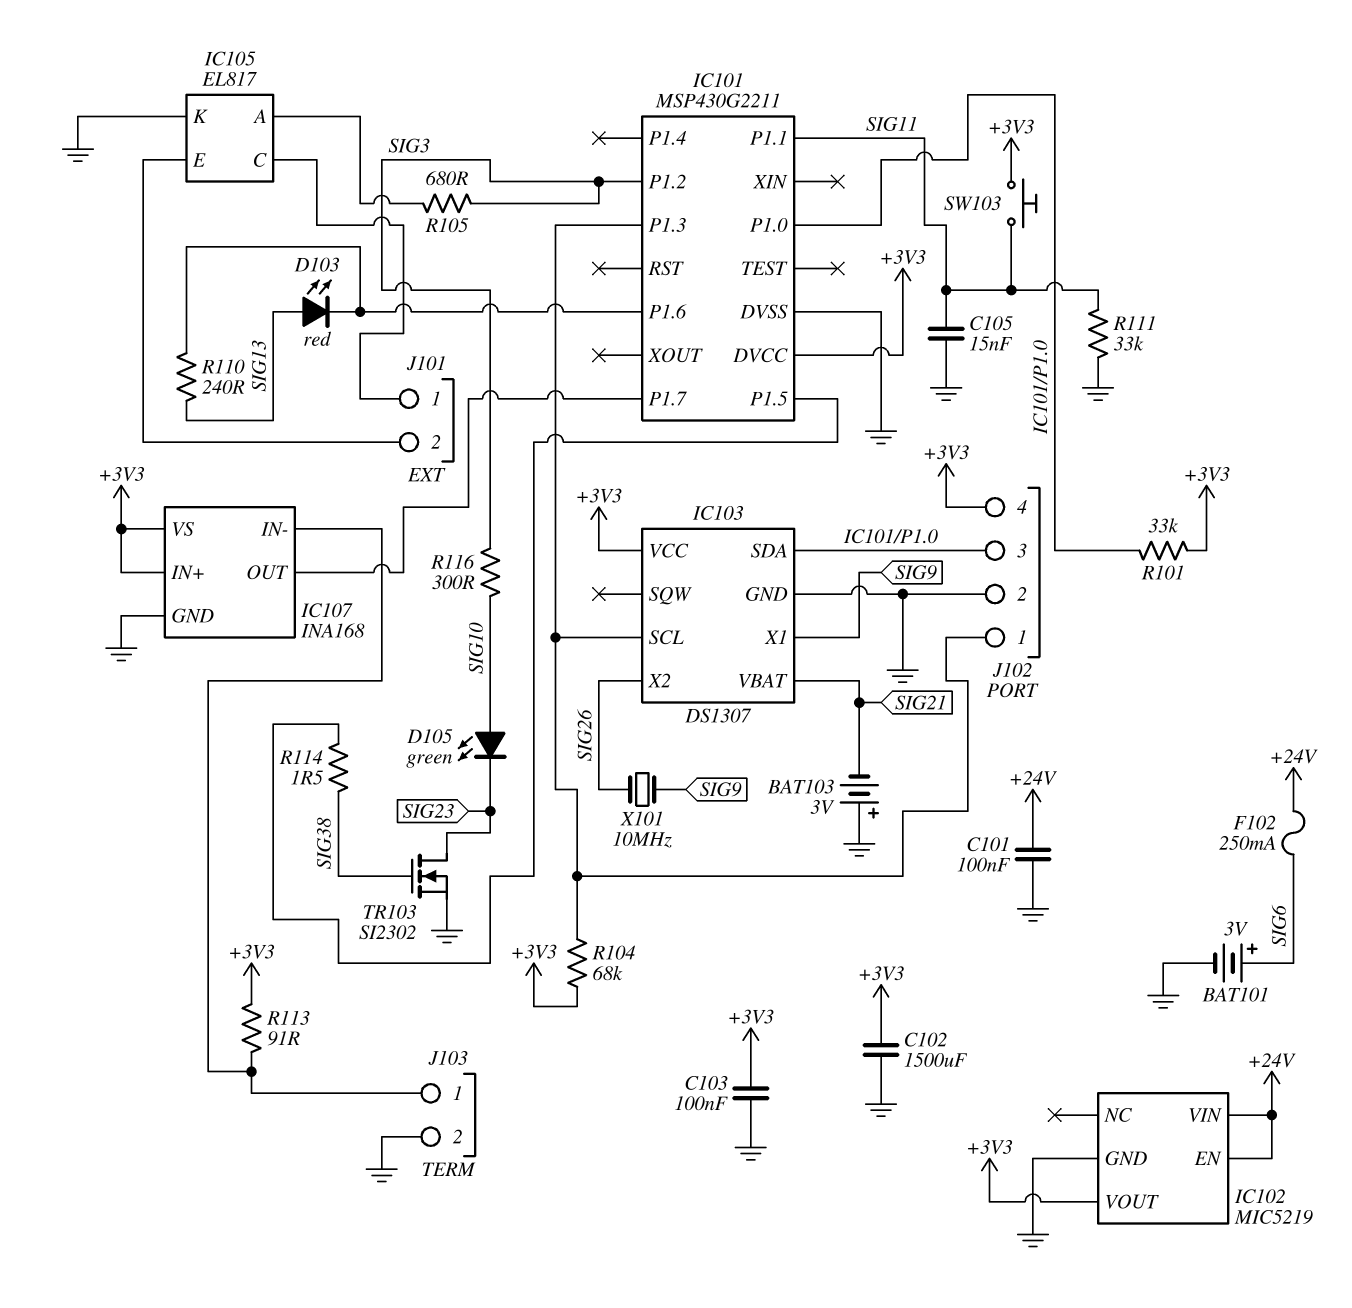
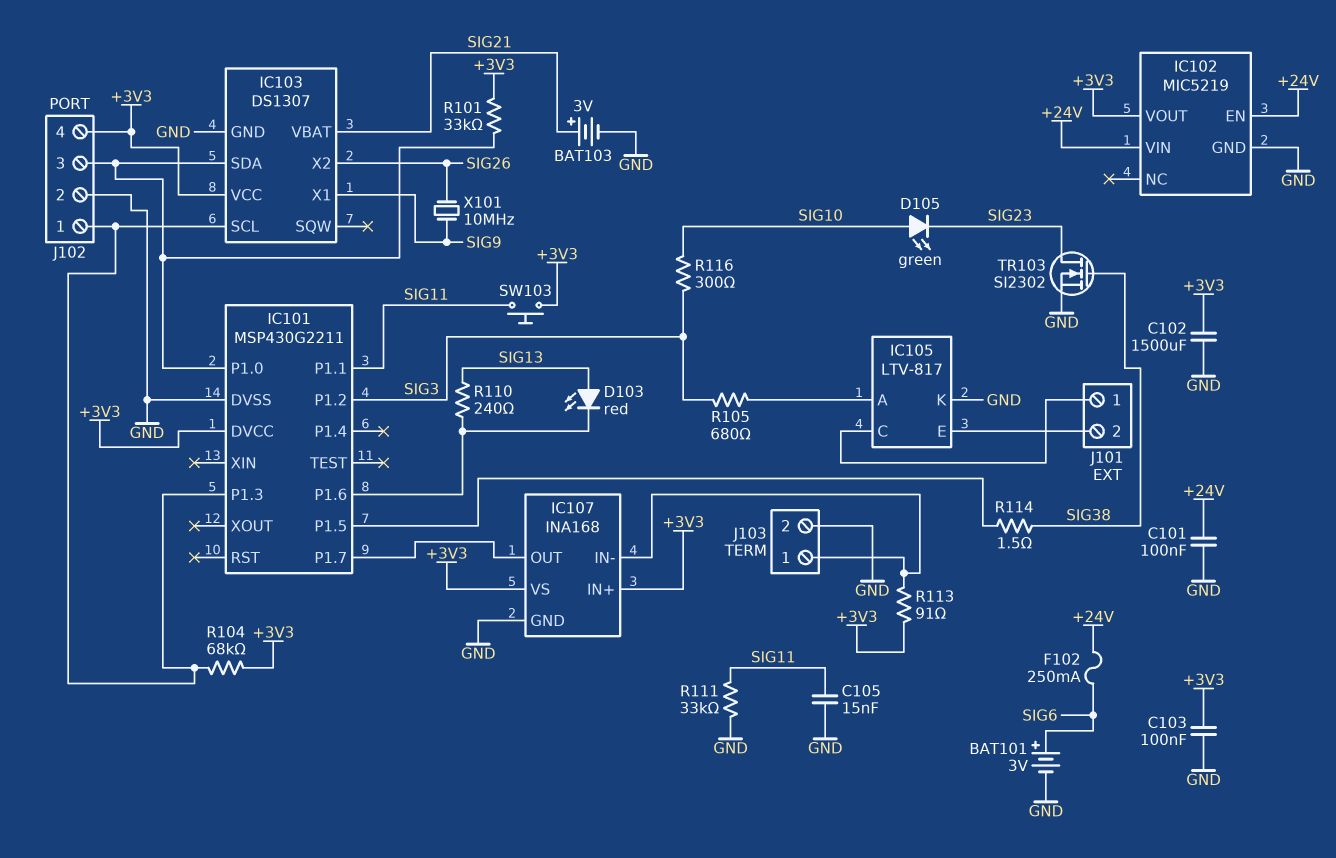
BAT103: 3V (plus GND, minus SIG21) -> 3V (plus SIG21, minus GND)
IC105: EL817 -> LTV-817

